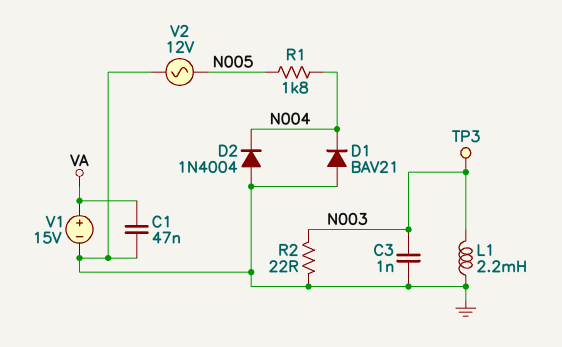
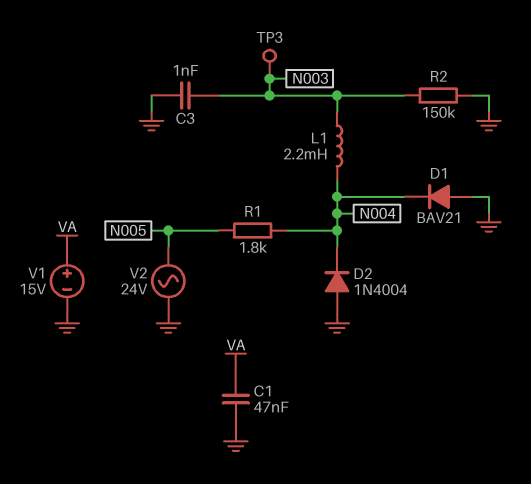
L1: 2.2mH (GND, N003) -> 2.2mH (N003, N004)
R2: 22 (GND, N003) -> 150k (GND, N003)
V2: AC 12V (GND, N005) -> AC 24V (GND, N005)

